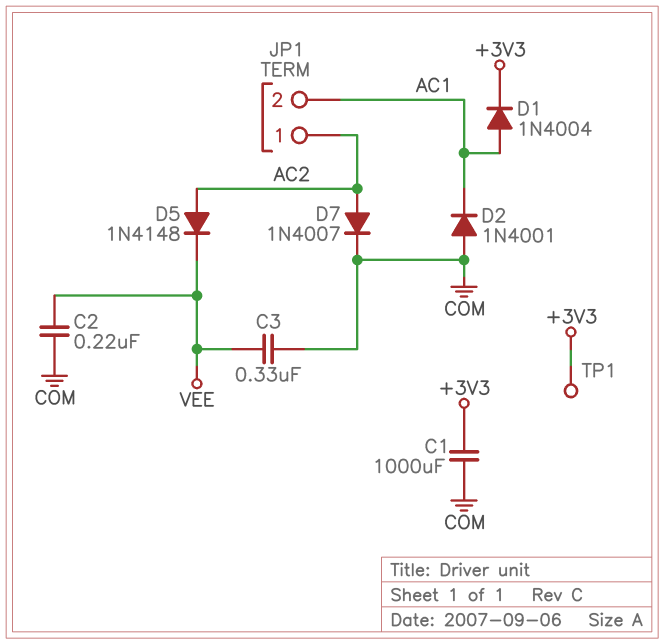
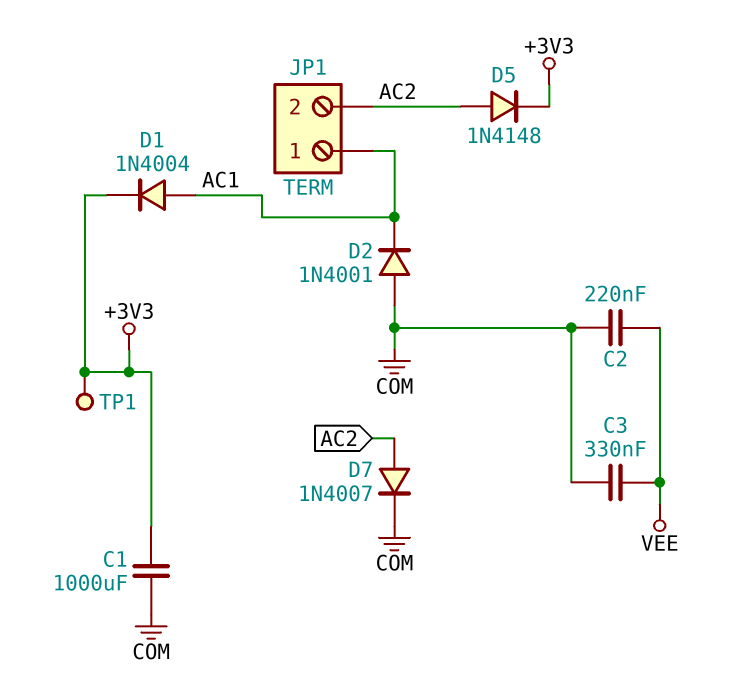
D5: diode 1N4148 (A AC2, K VEE) -> diode 1N4148 (A AC2, K +3V3)
JP1 pin 1: AC2 -> AC1
JP1 pin 2: AC1 -> AC2

